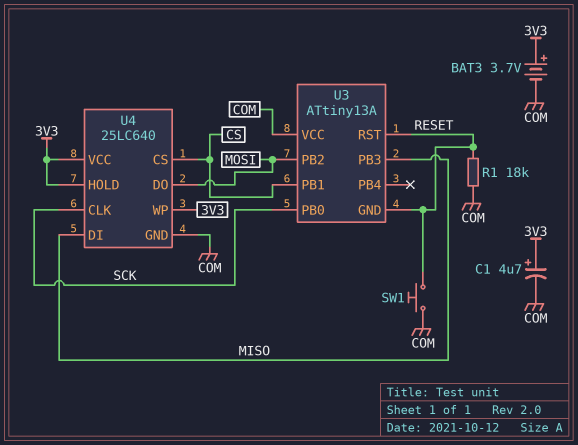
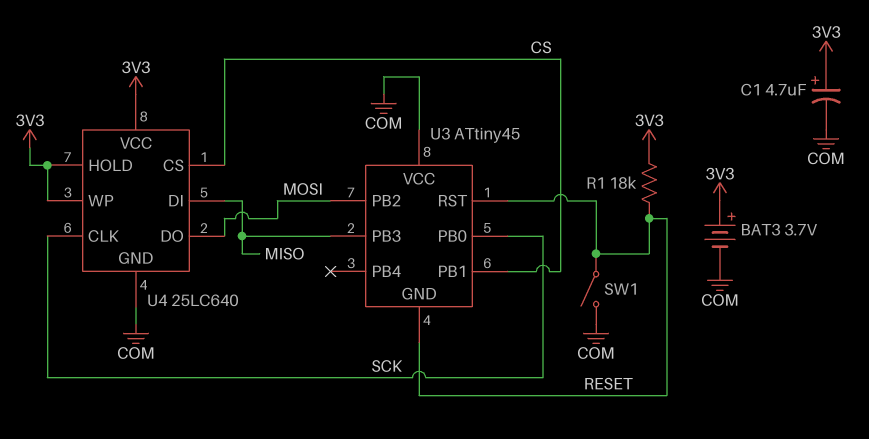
R1: 18k (COM, RESET) -> 18k (3V3, RESET)
SW1: button (COM, RESET) -> switch (COM, RESET)
U3: ATtiny13A -> ATtiny45

